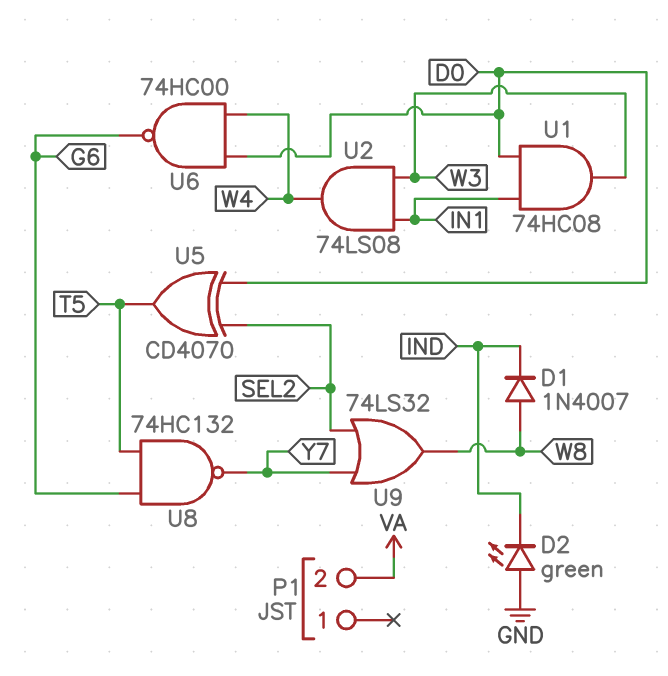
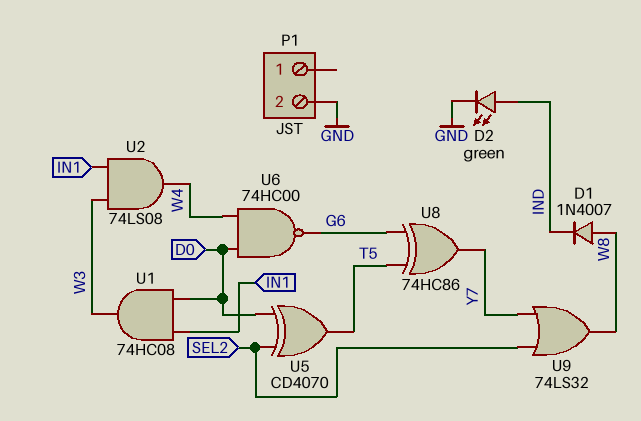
D2: LED green (A GND, K IND) -> LED green (A IND, K GND)
P1 pin 2: VA -> GND
U8: NAND 74HC132 (in G6, in T5, out Y7) -> XOR 74HC86 (in G6, in T5, out Y7)

